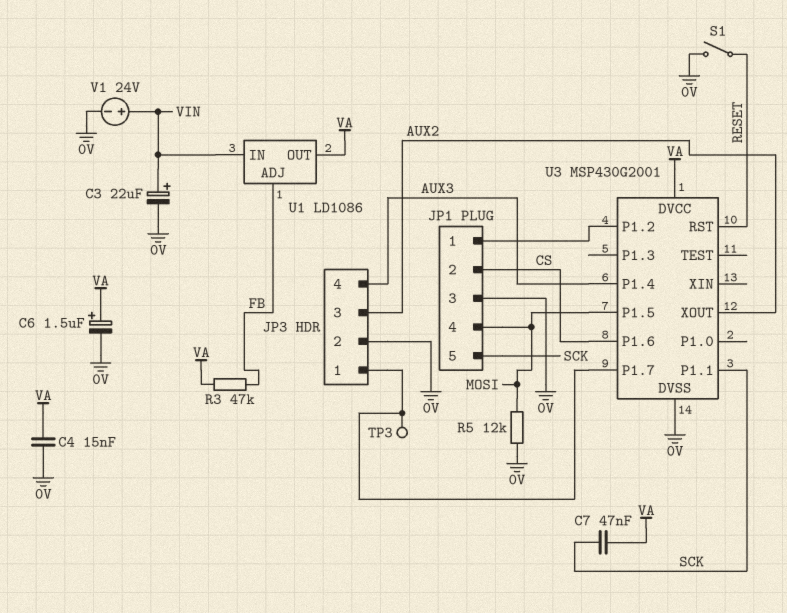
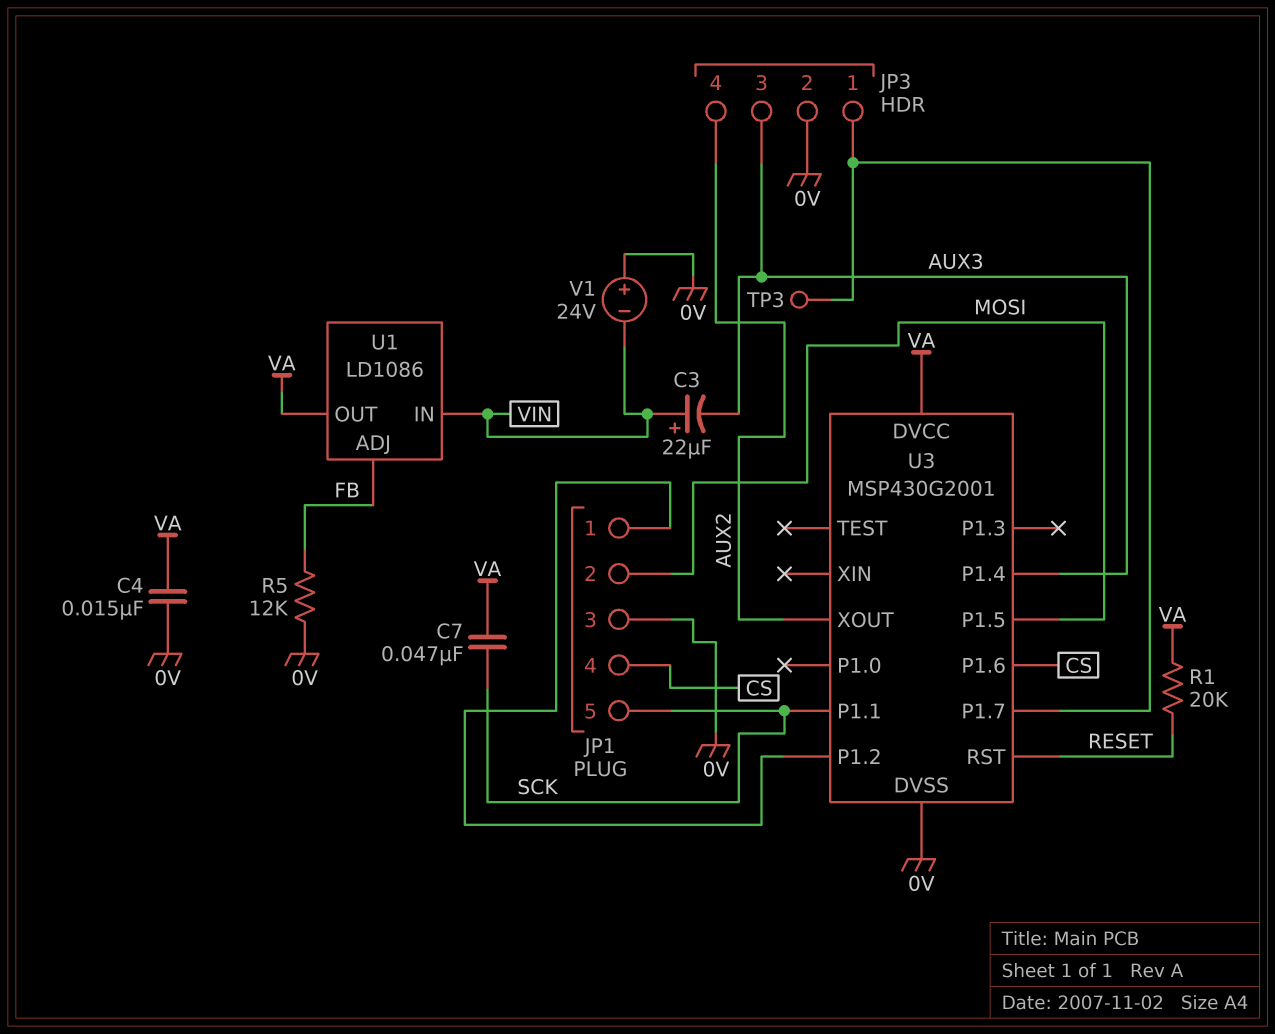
C3: 22uF (plus VIN, minus 0V) -> 22uF (plus VIN, minus AUX3)
C6: 1.5uF (plus VA, minus 0V) -> none
JP1 pin 2: CS -> MOSI
JP1 pin 4: MOSI -> CS
JP3 pin 3: AUX2 -> AUX3
JP3 pin 4: AUX3 -> AUX2
R1: none -> 20k (RESET, VA)
R3: 47k (FB, VA) -> none
R5: 12k (0V, MOSI) -> 12k (0V, FB)
S1: switch (0V, RESET) -> none
V1: 24V (plus VIN, minus 0V) -> 24V (plus 0V, minus VIN)

